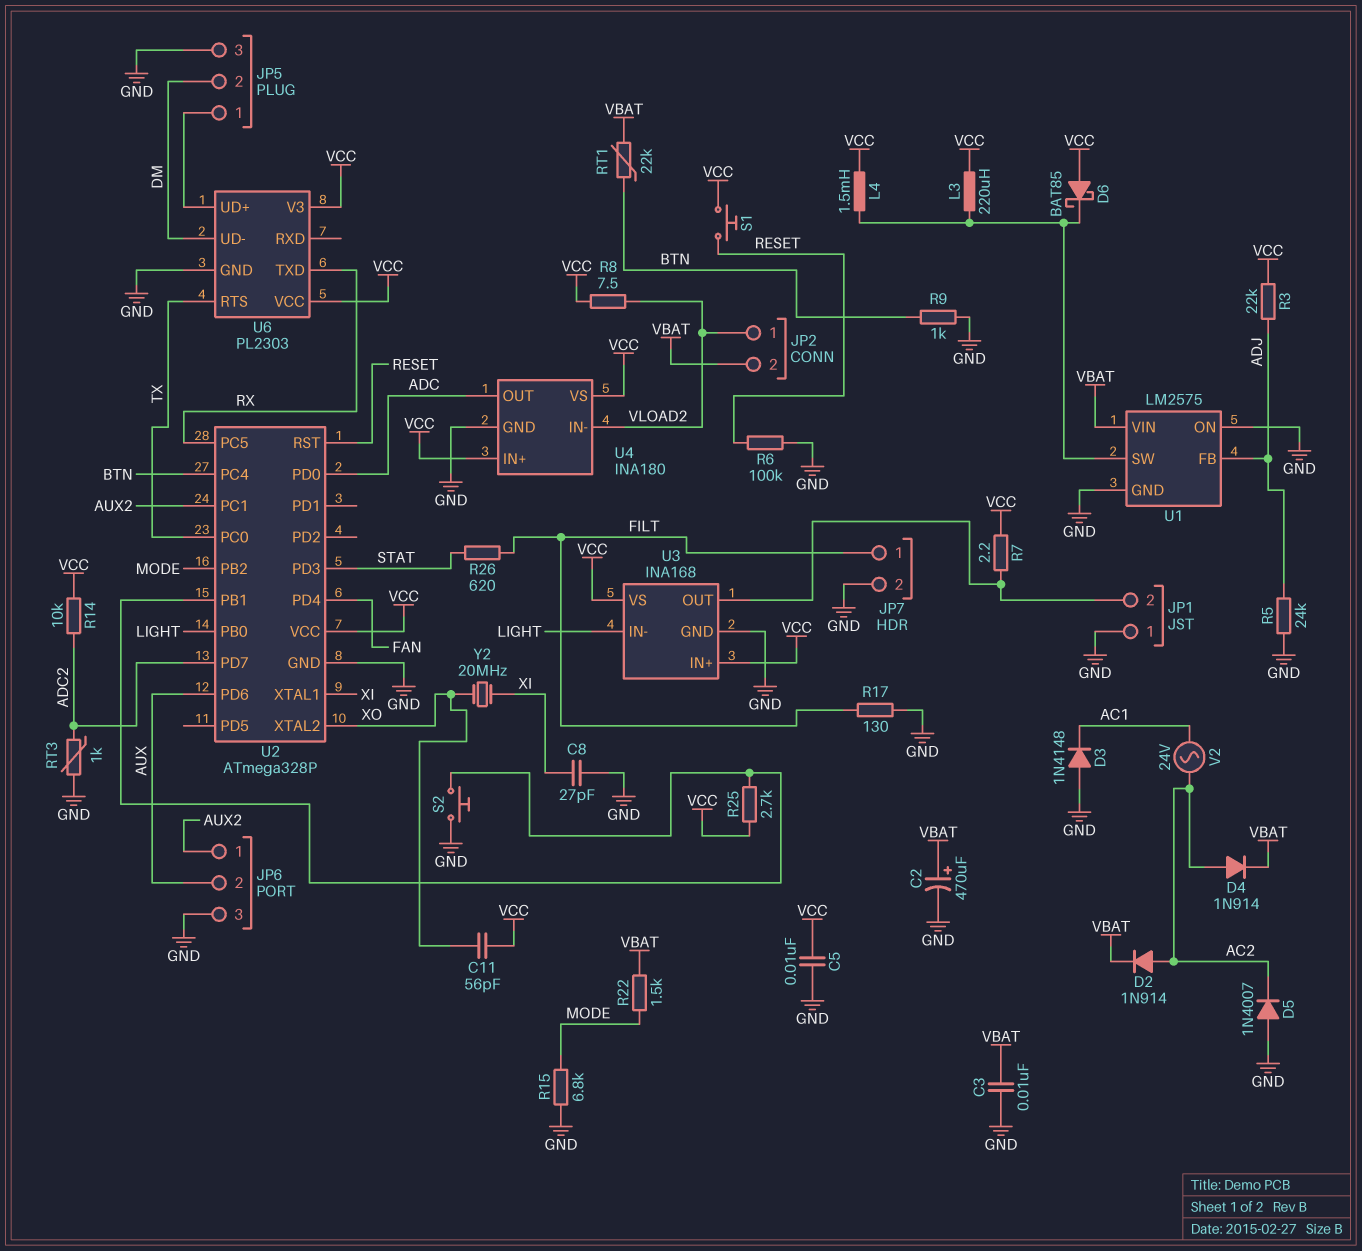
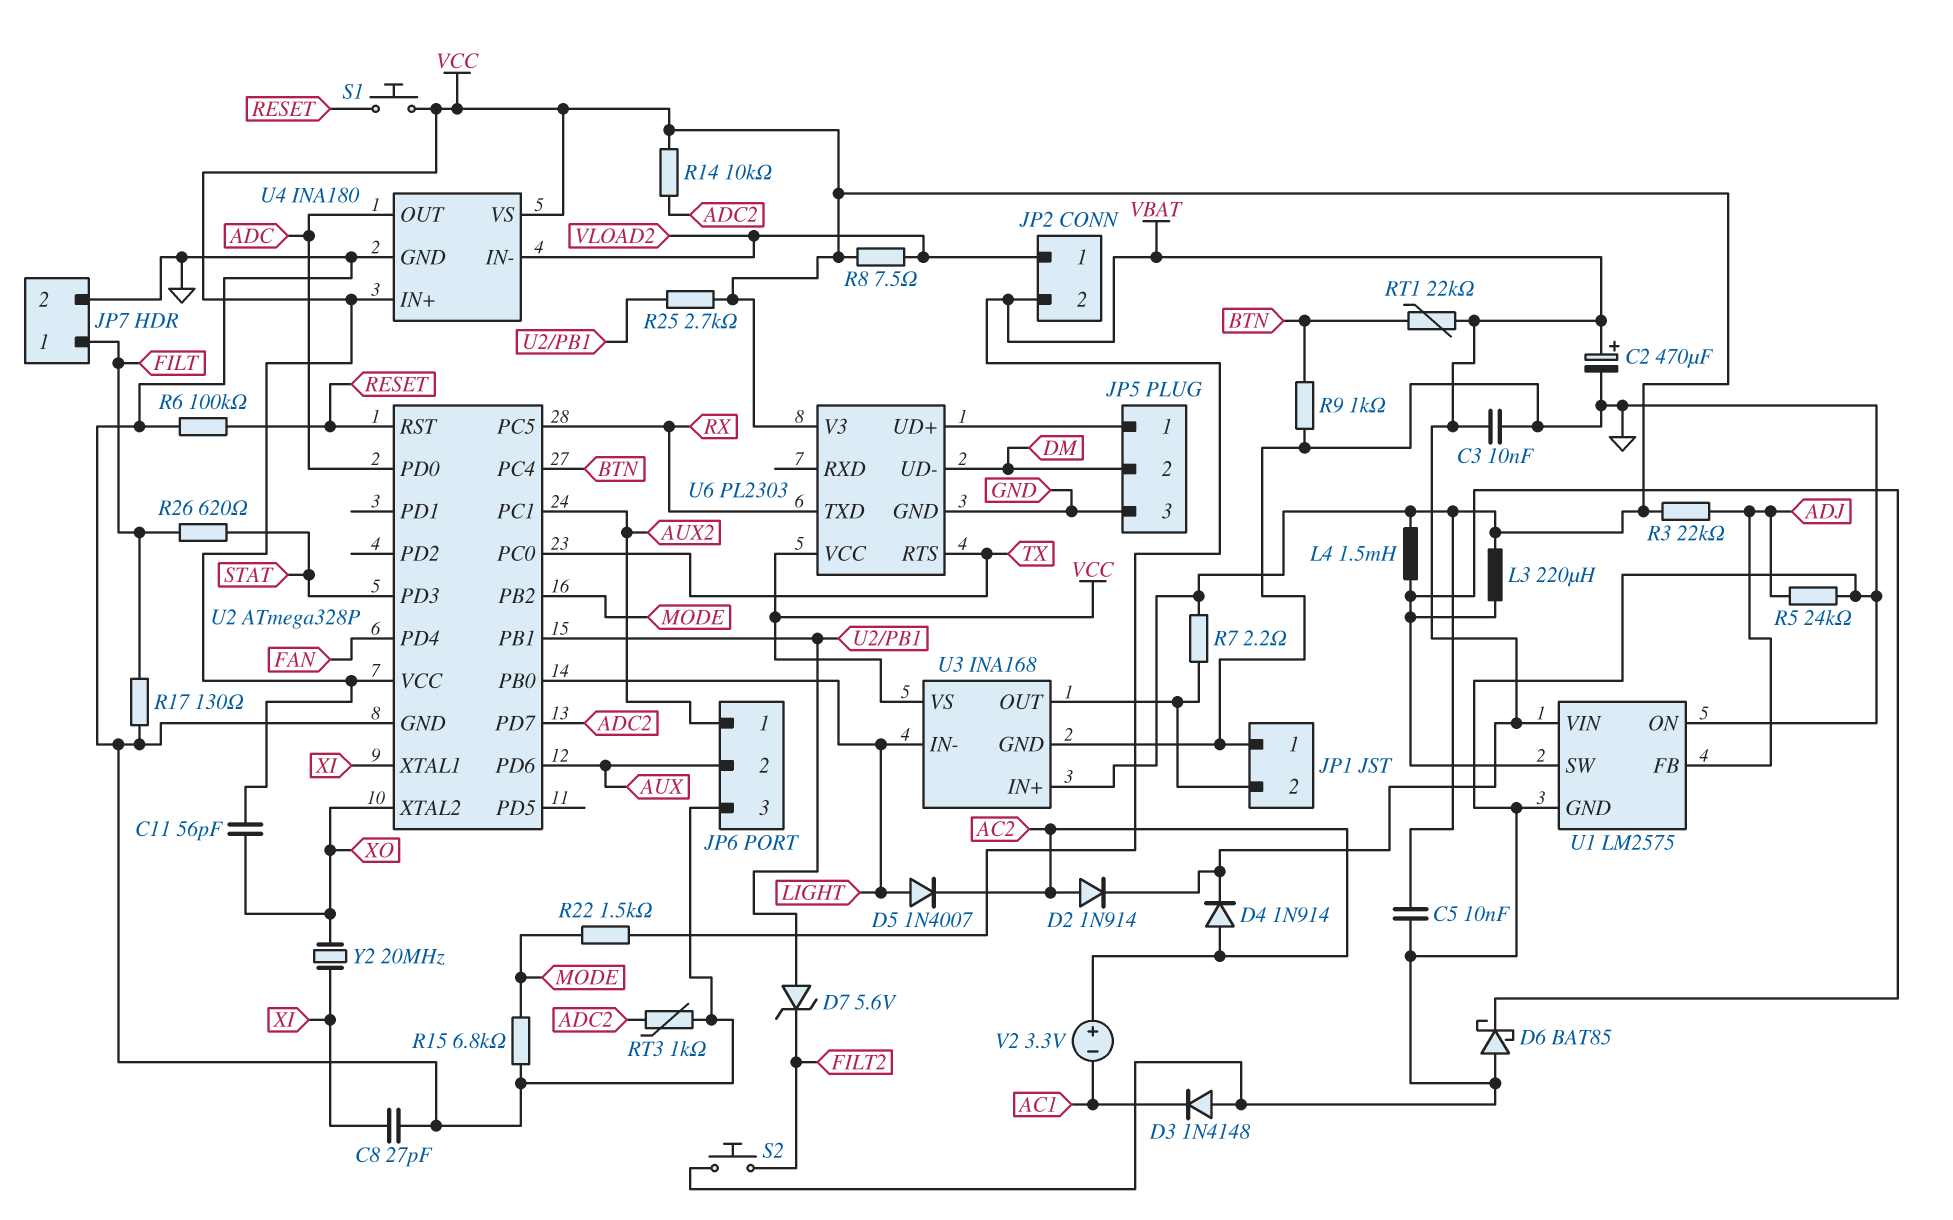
D5: diode 1N4007 (A GND, K AC2) -> diode 1N4007 (A LIGHT, K AC2)
D6: schottky BAT85 (A VCC, K U1/SW) -> schottky BAT85 (A GND, K U1/SW)
D7: none -> zener 5.6V (A U2/PB1, K FILT2)
S2: button (GND, U2/PB1) -> button (FILT2, GND)
V2: AC 24V (AC1, AC2) -> 3.3V (plus AC2, minus AC1)

